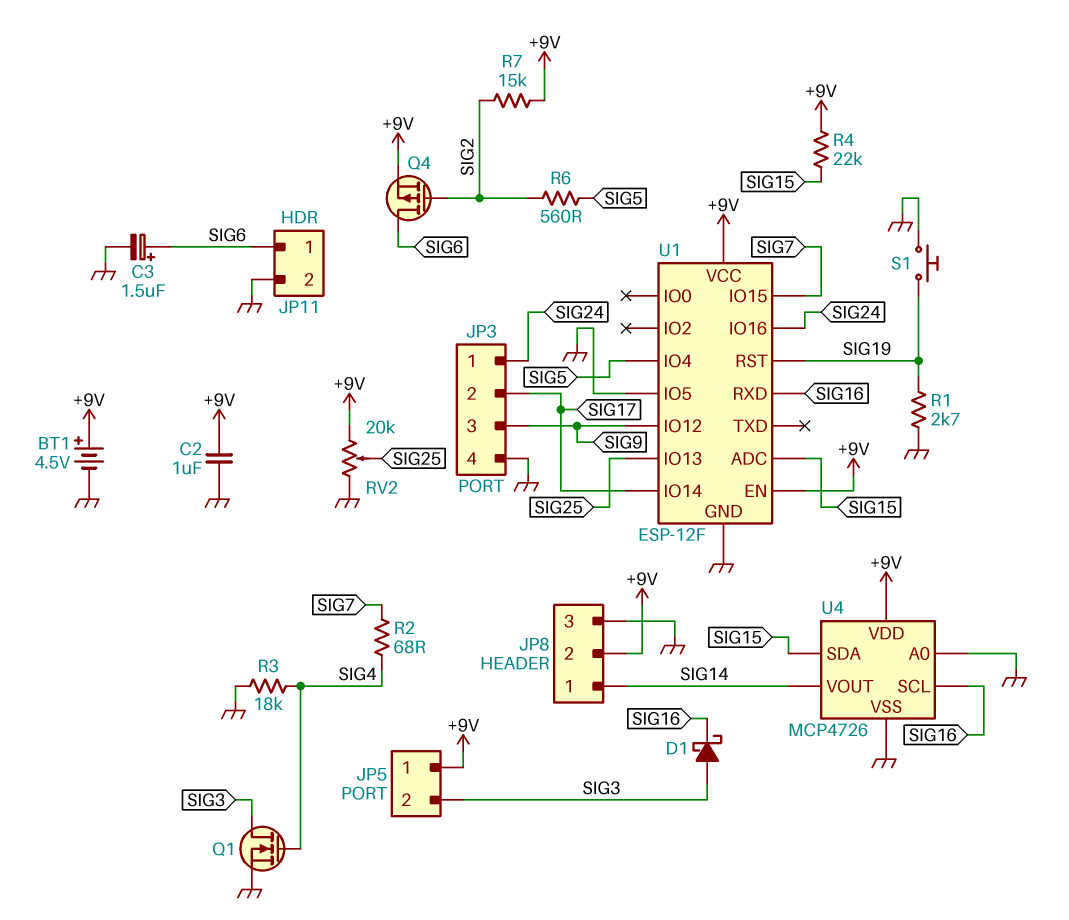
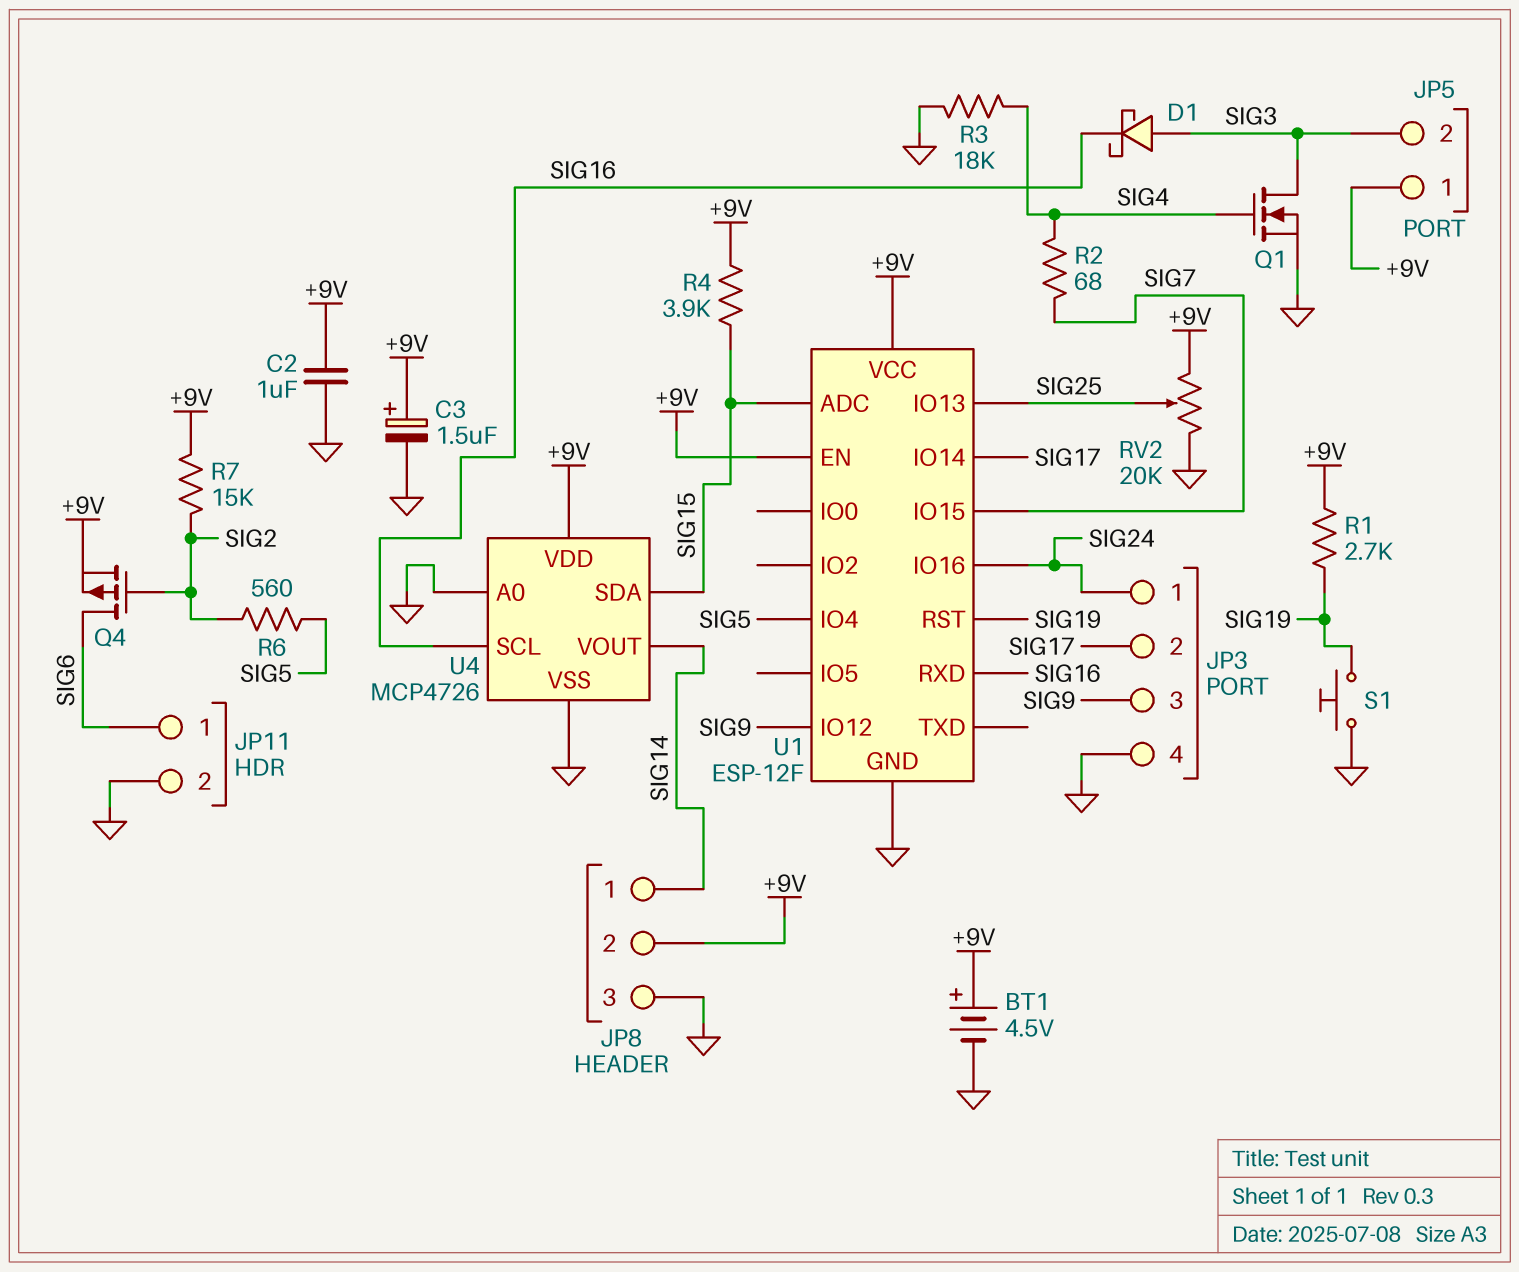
C3: 1.5uF (plus SIG6, minus GND) -> 1.5uF (plus +9V, minus GND)
R1: 2.7k (GND, SIG19) -> 2.7k (+9V, SIG19)
R4: 22k (+9V, SIG15) -> 3.9k (+9V, SIG15)
U1 pin IO5: GND -> none

